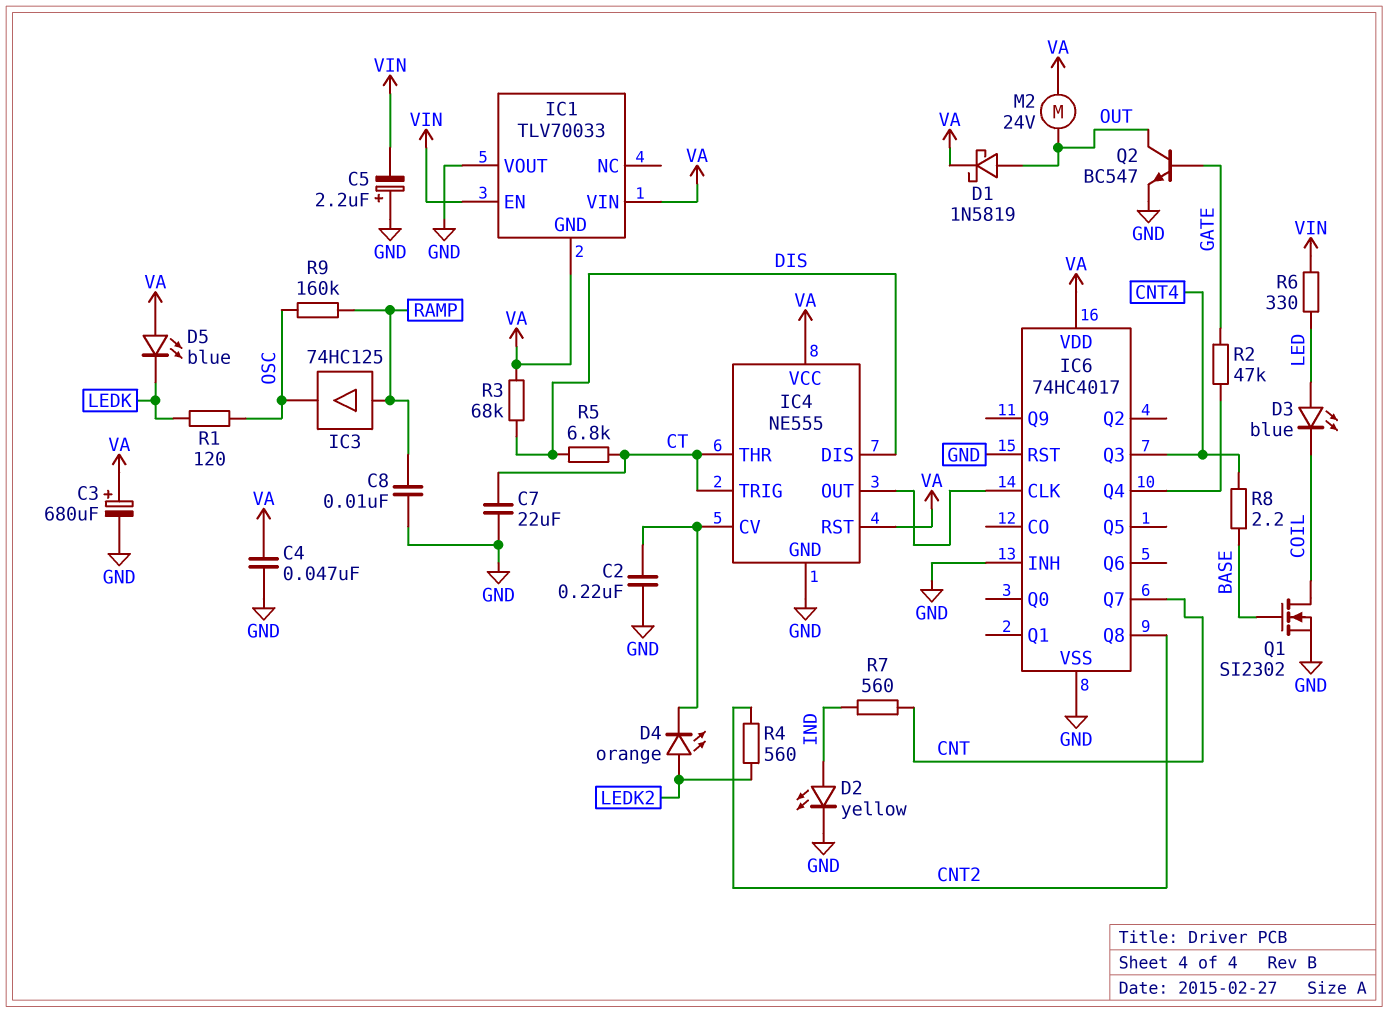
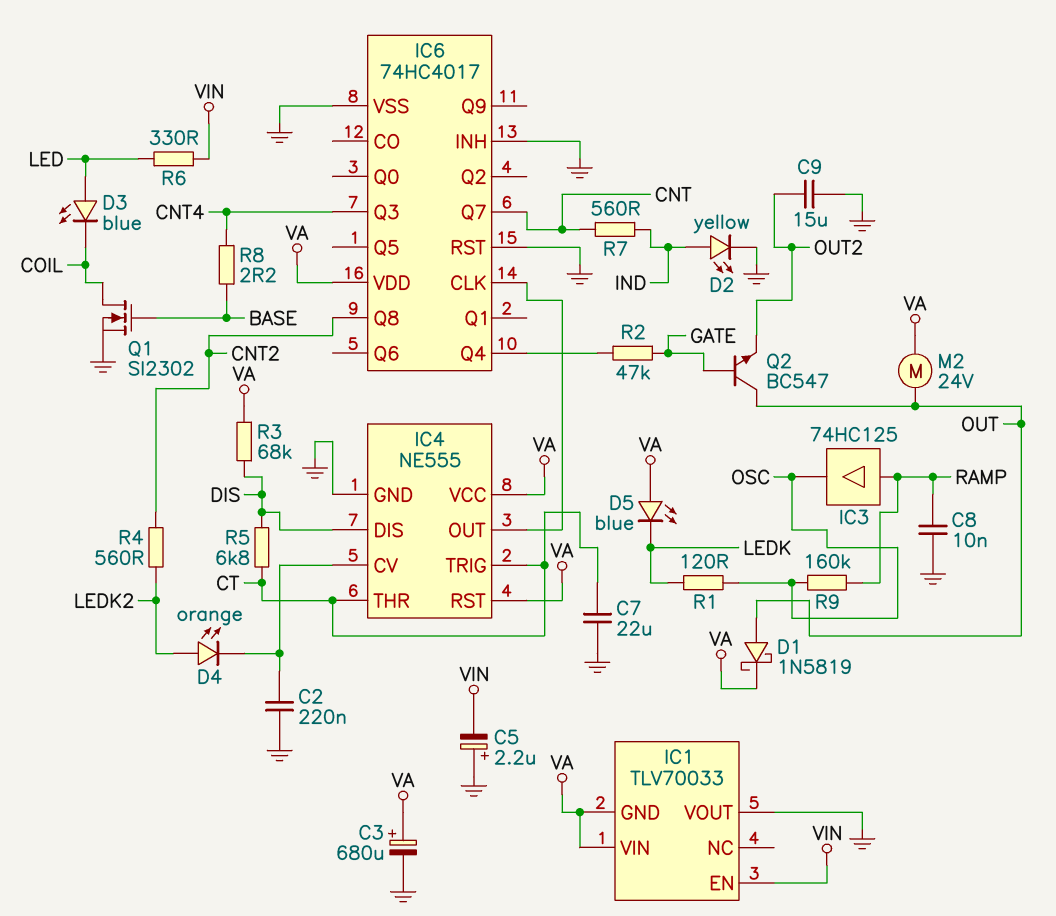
C4: 47nF (GND, VA) -> none
C9: none -> 15uF (GND, OUT2)
Q2: NPN BC547 (B GATE, C OUT, E GND) -> NPN BC547 (B GATE, C OUT, E OUT2)

